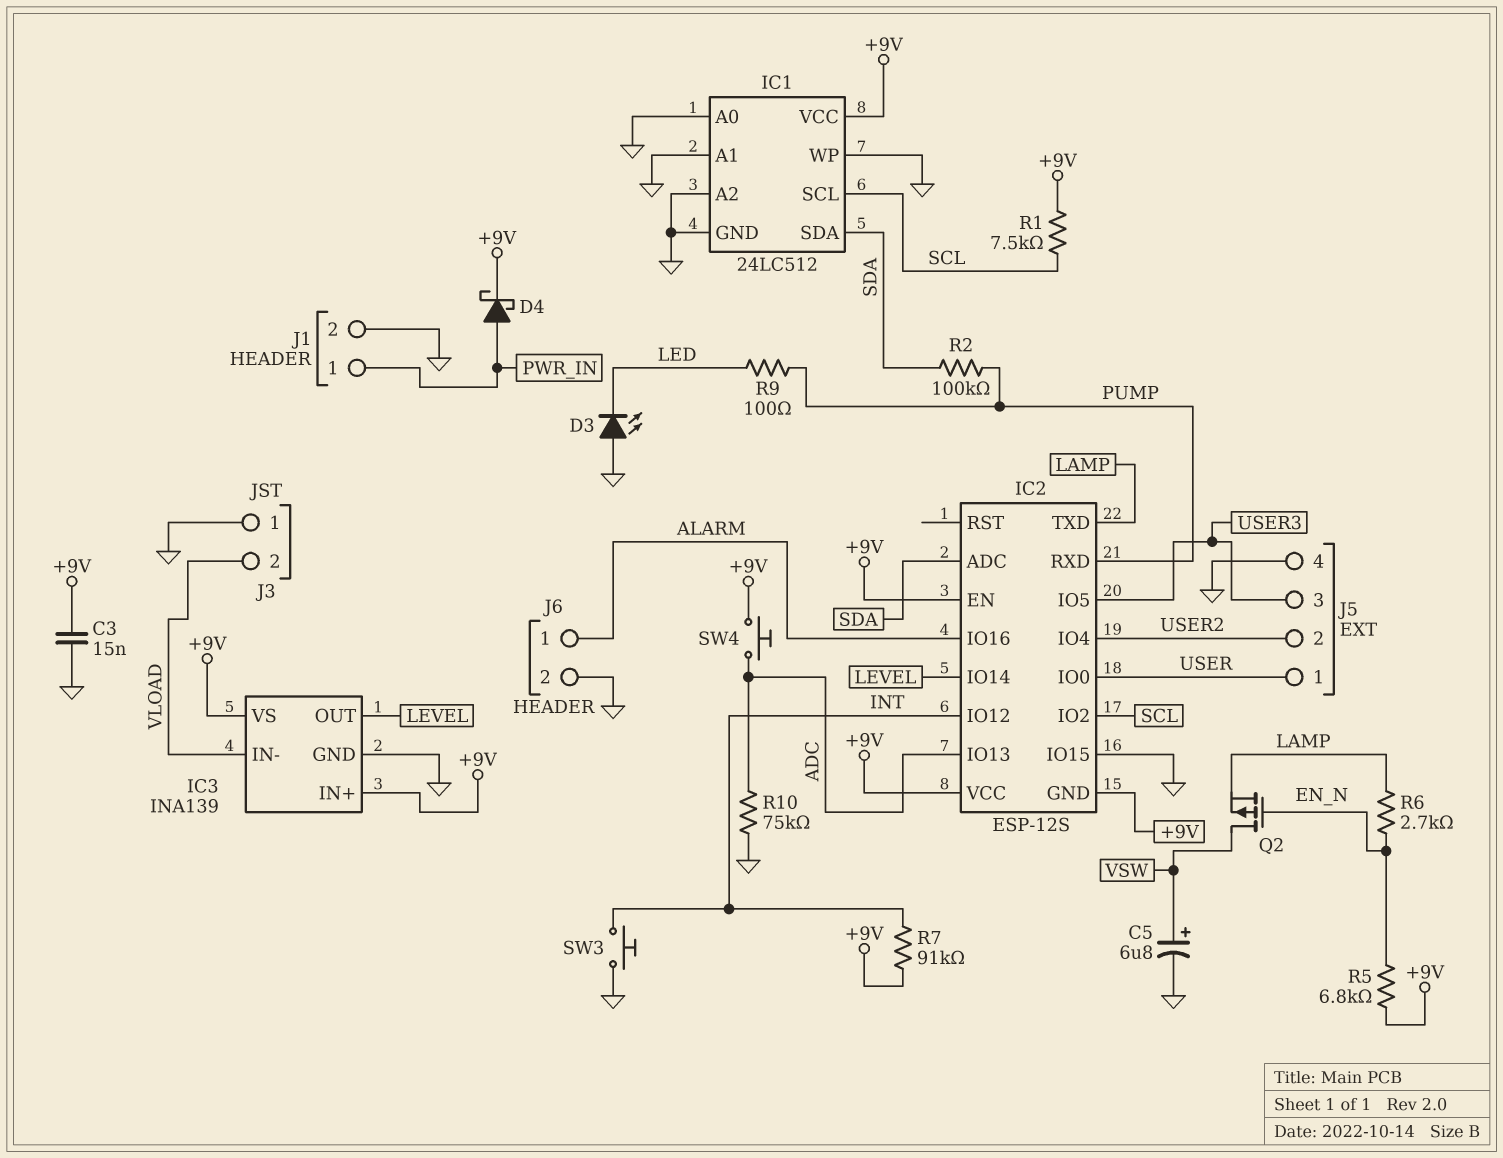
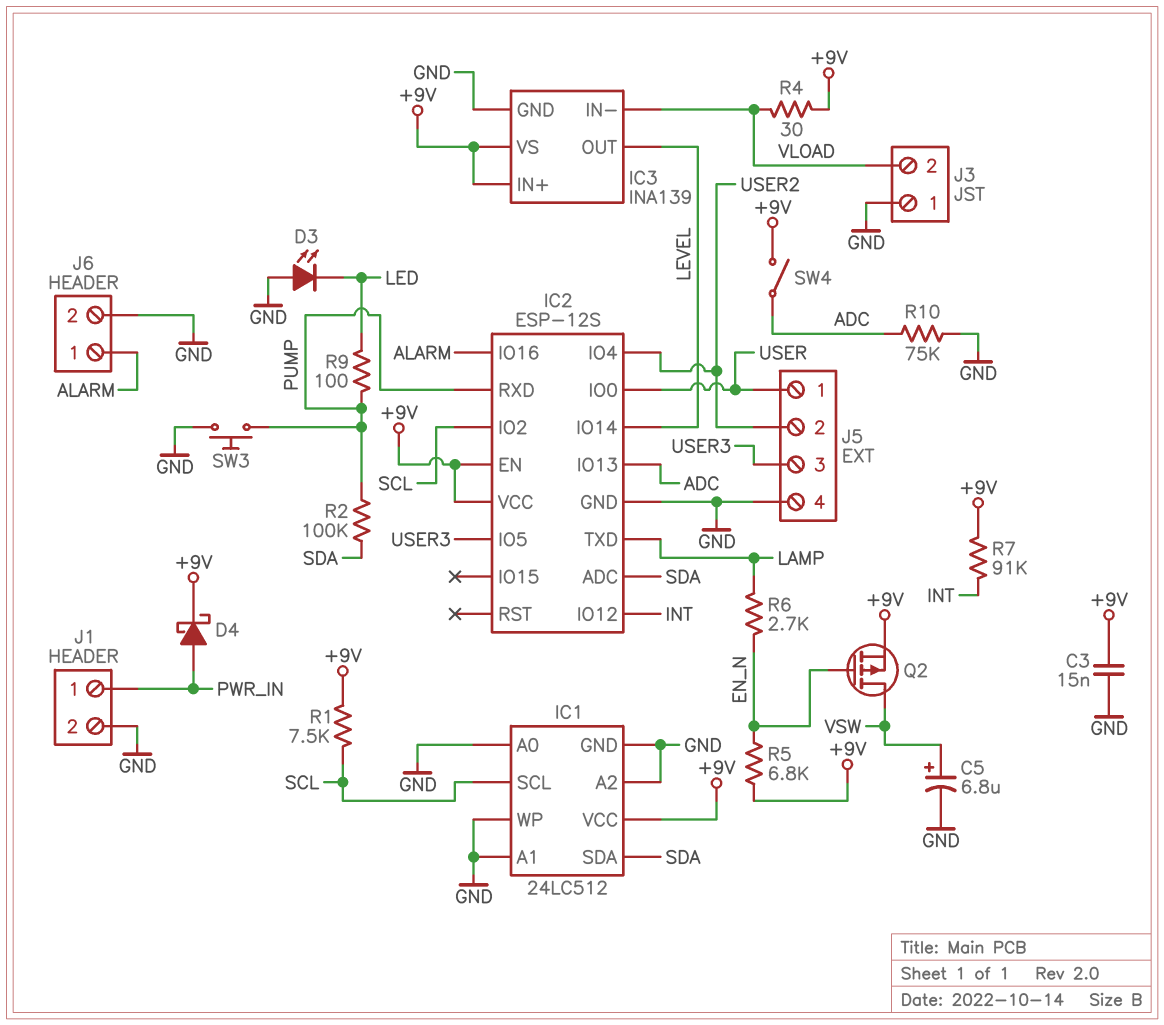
IC2 pin GND: +9V -> GND
IC2 pin IO15: GND -> none
Q2: PMOS (G EN_N, D VSW, S LAMP) -> PMOS (G EN_N, D VSW, S +9V)
R4: none -> 30 (+9V, VLOAD)
SW3: button (GND, INT) -> button (GND, PUMP)
SW4: button (+9V, ADC) -> switch (+9V, ADC)

